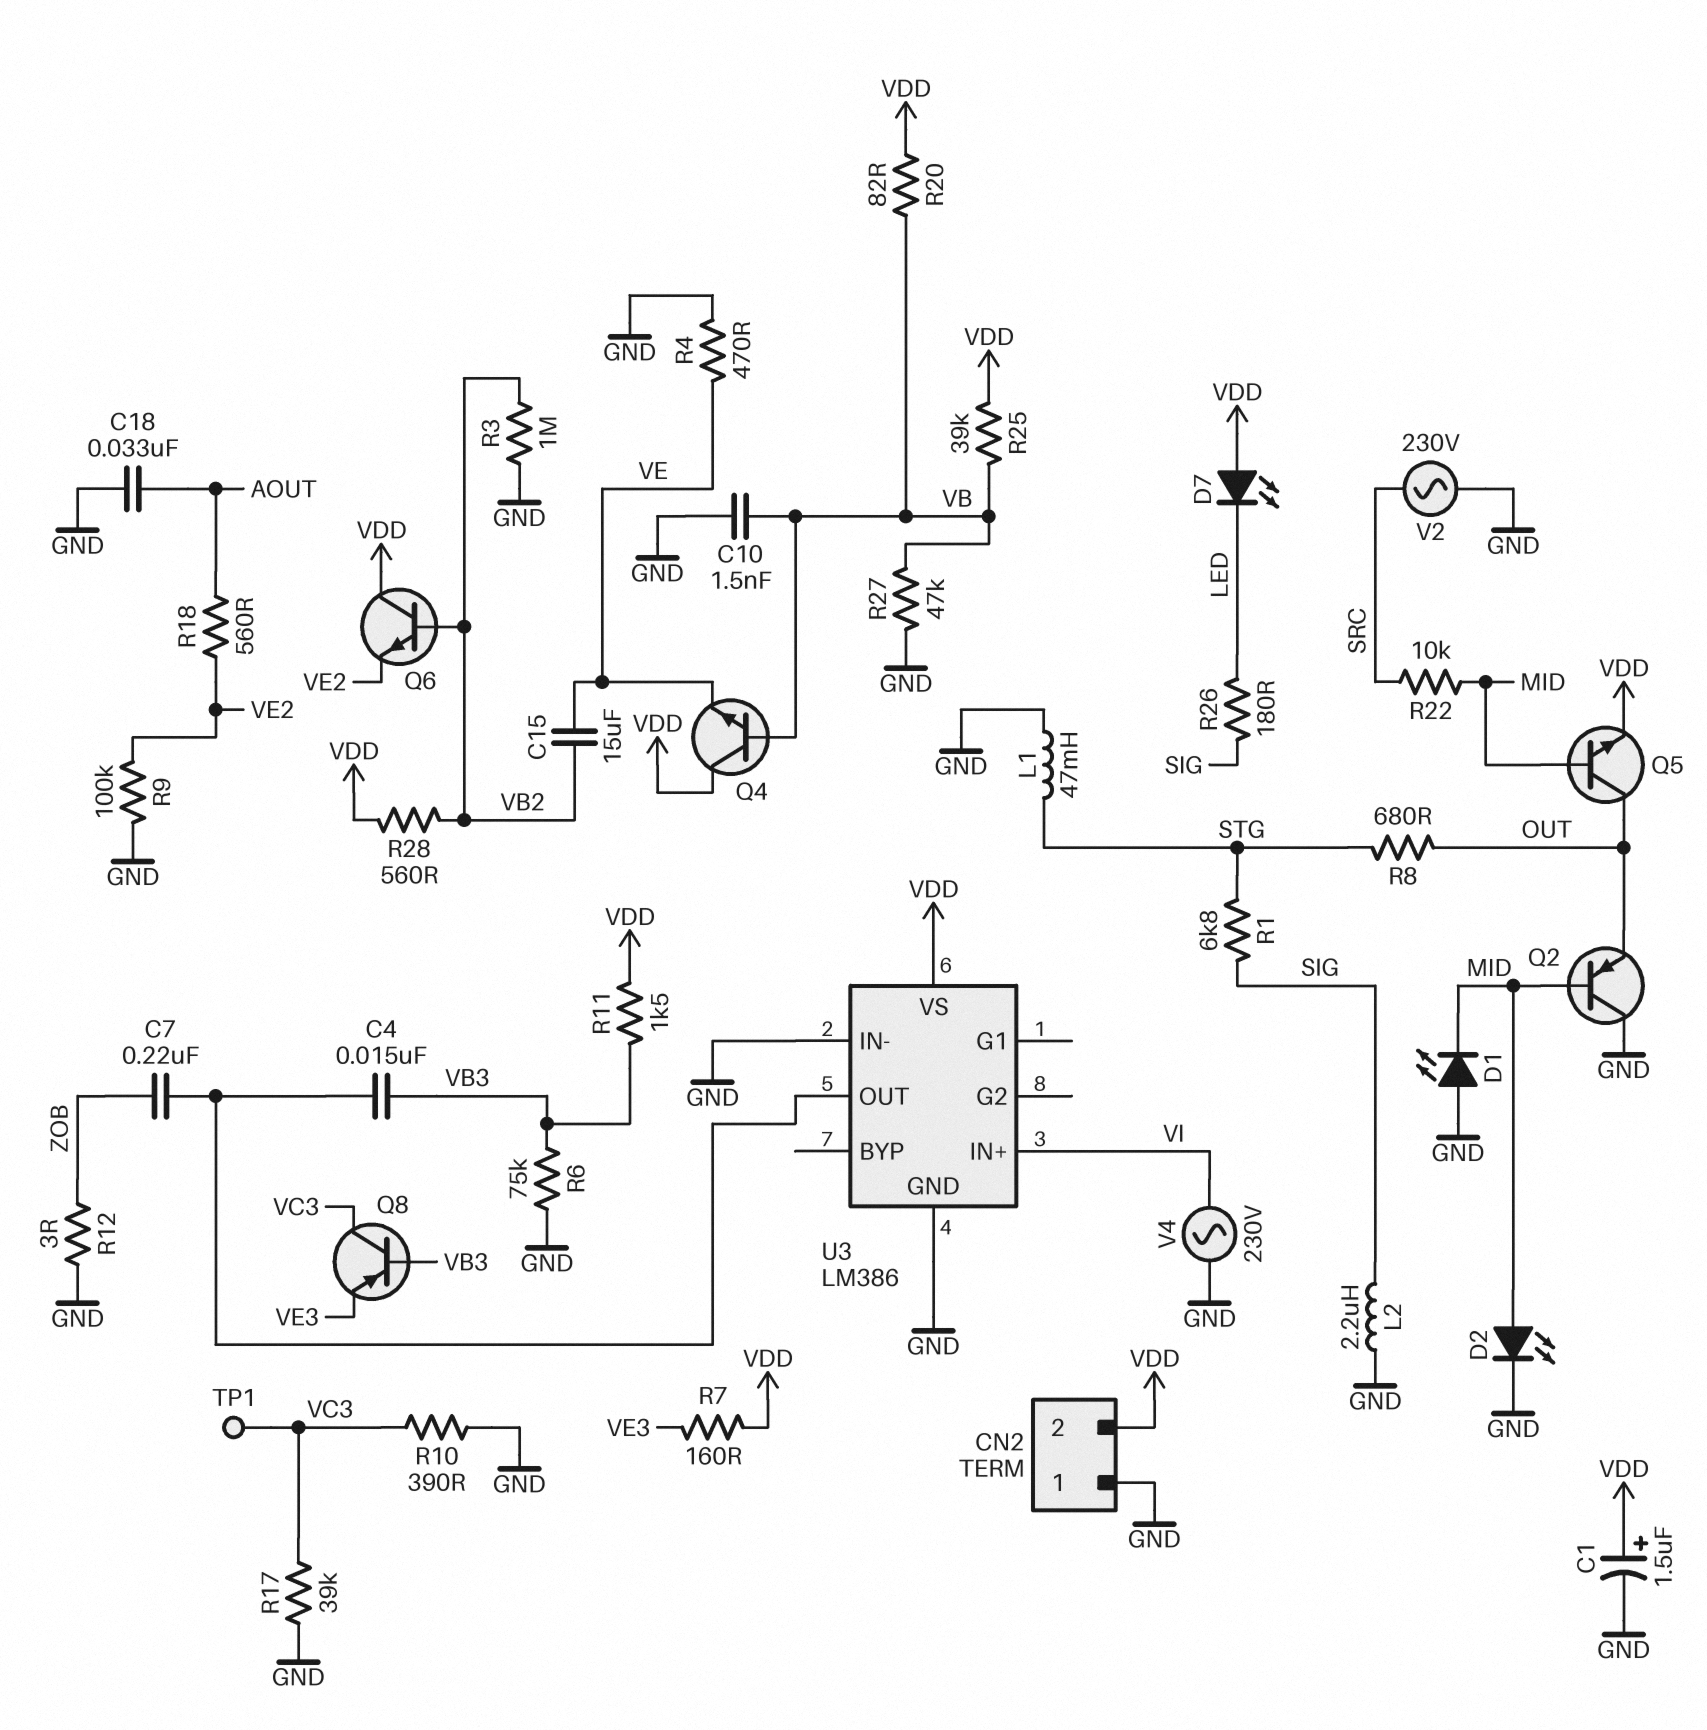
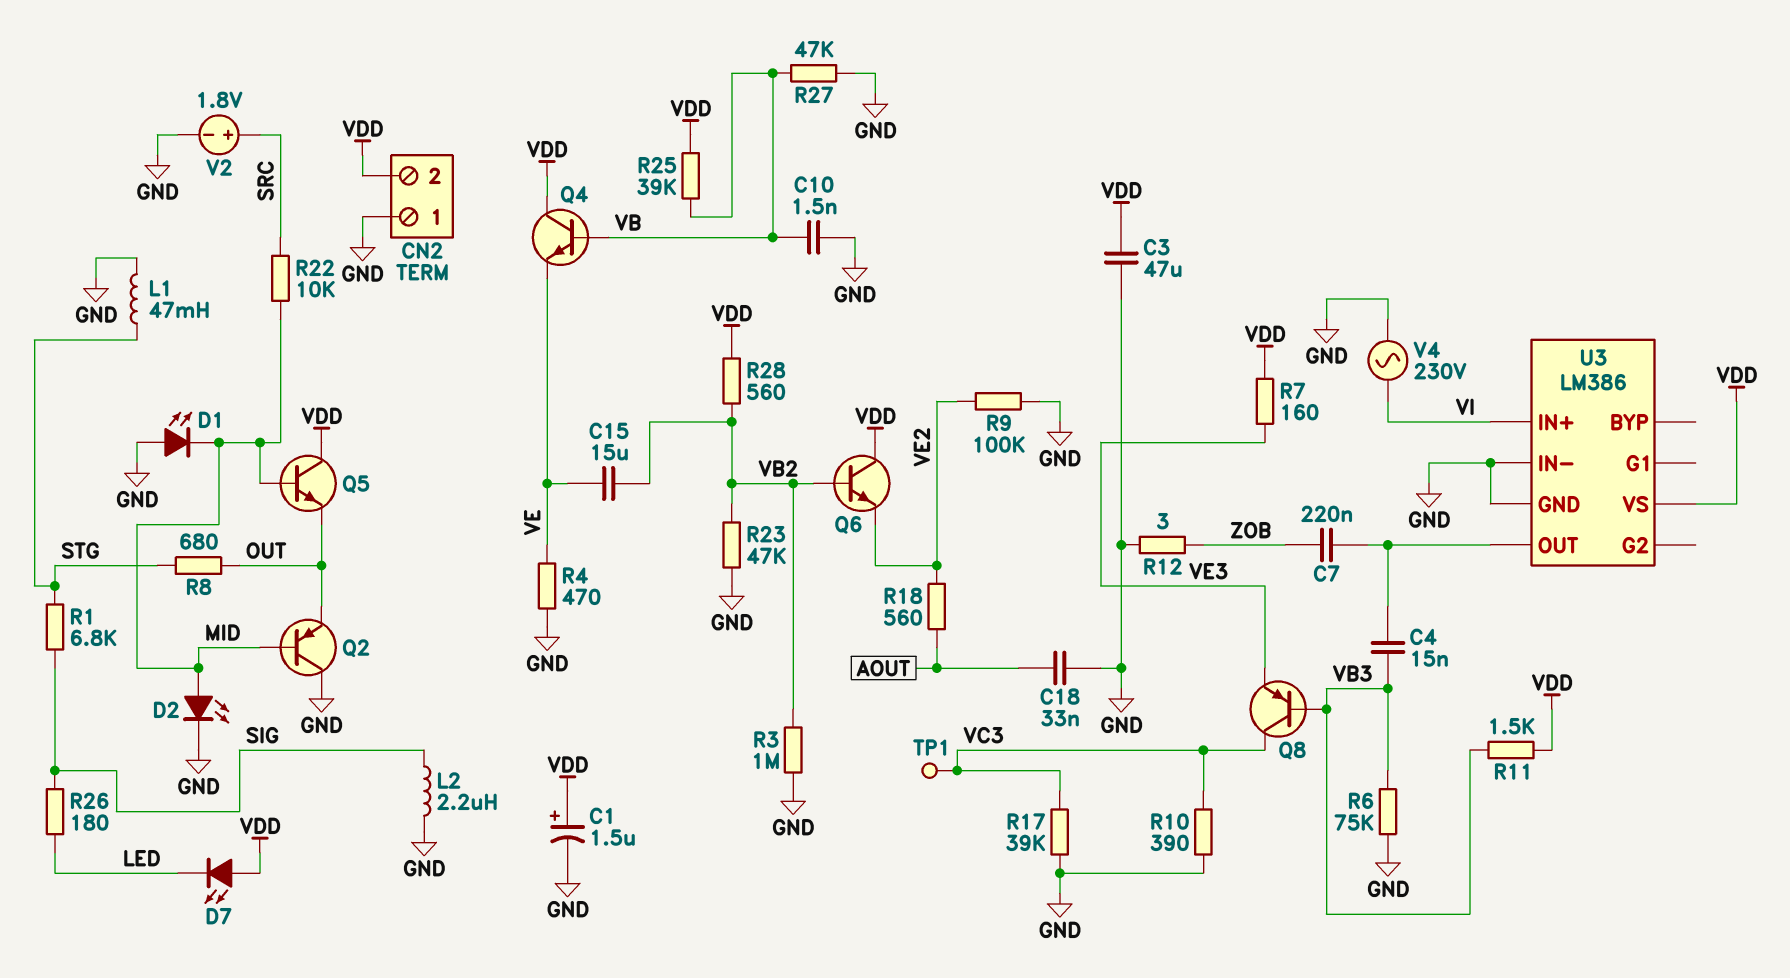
C3: none -> 47uF (GND, VDD)
Q5: NPN (B MID, C OUT, E VDD) -> NPN (B MID, C VDD, E OUT)
R20: 82 (VB, VDD) -> none
R23: none -> 47k (GND, VB2)
V2: AC 230V (GND, SRC) -> 1.8V (plus SRC, minus GND)

